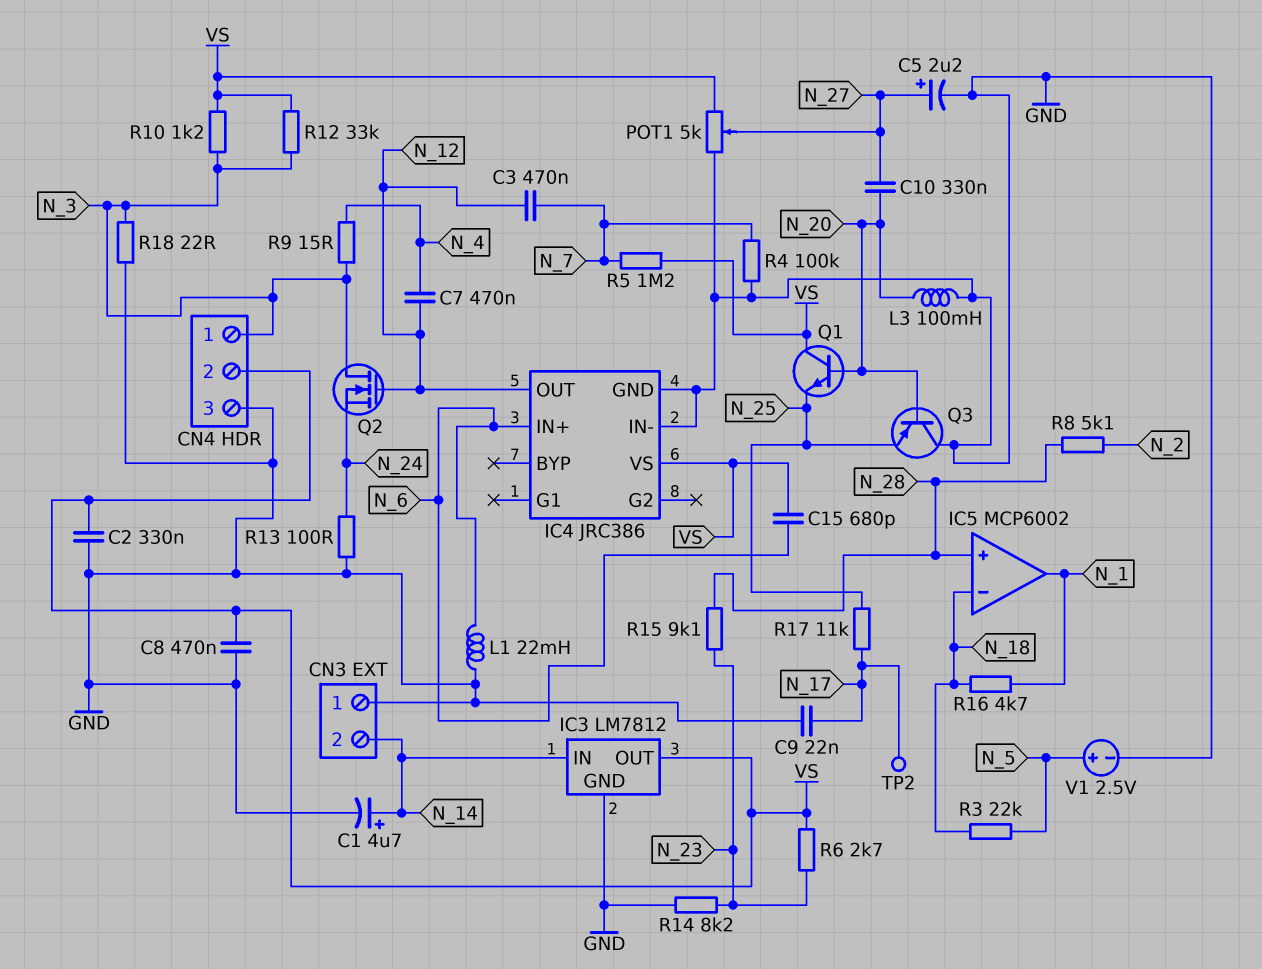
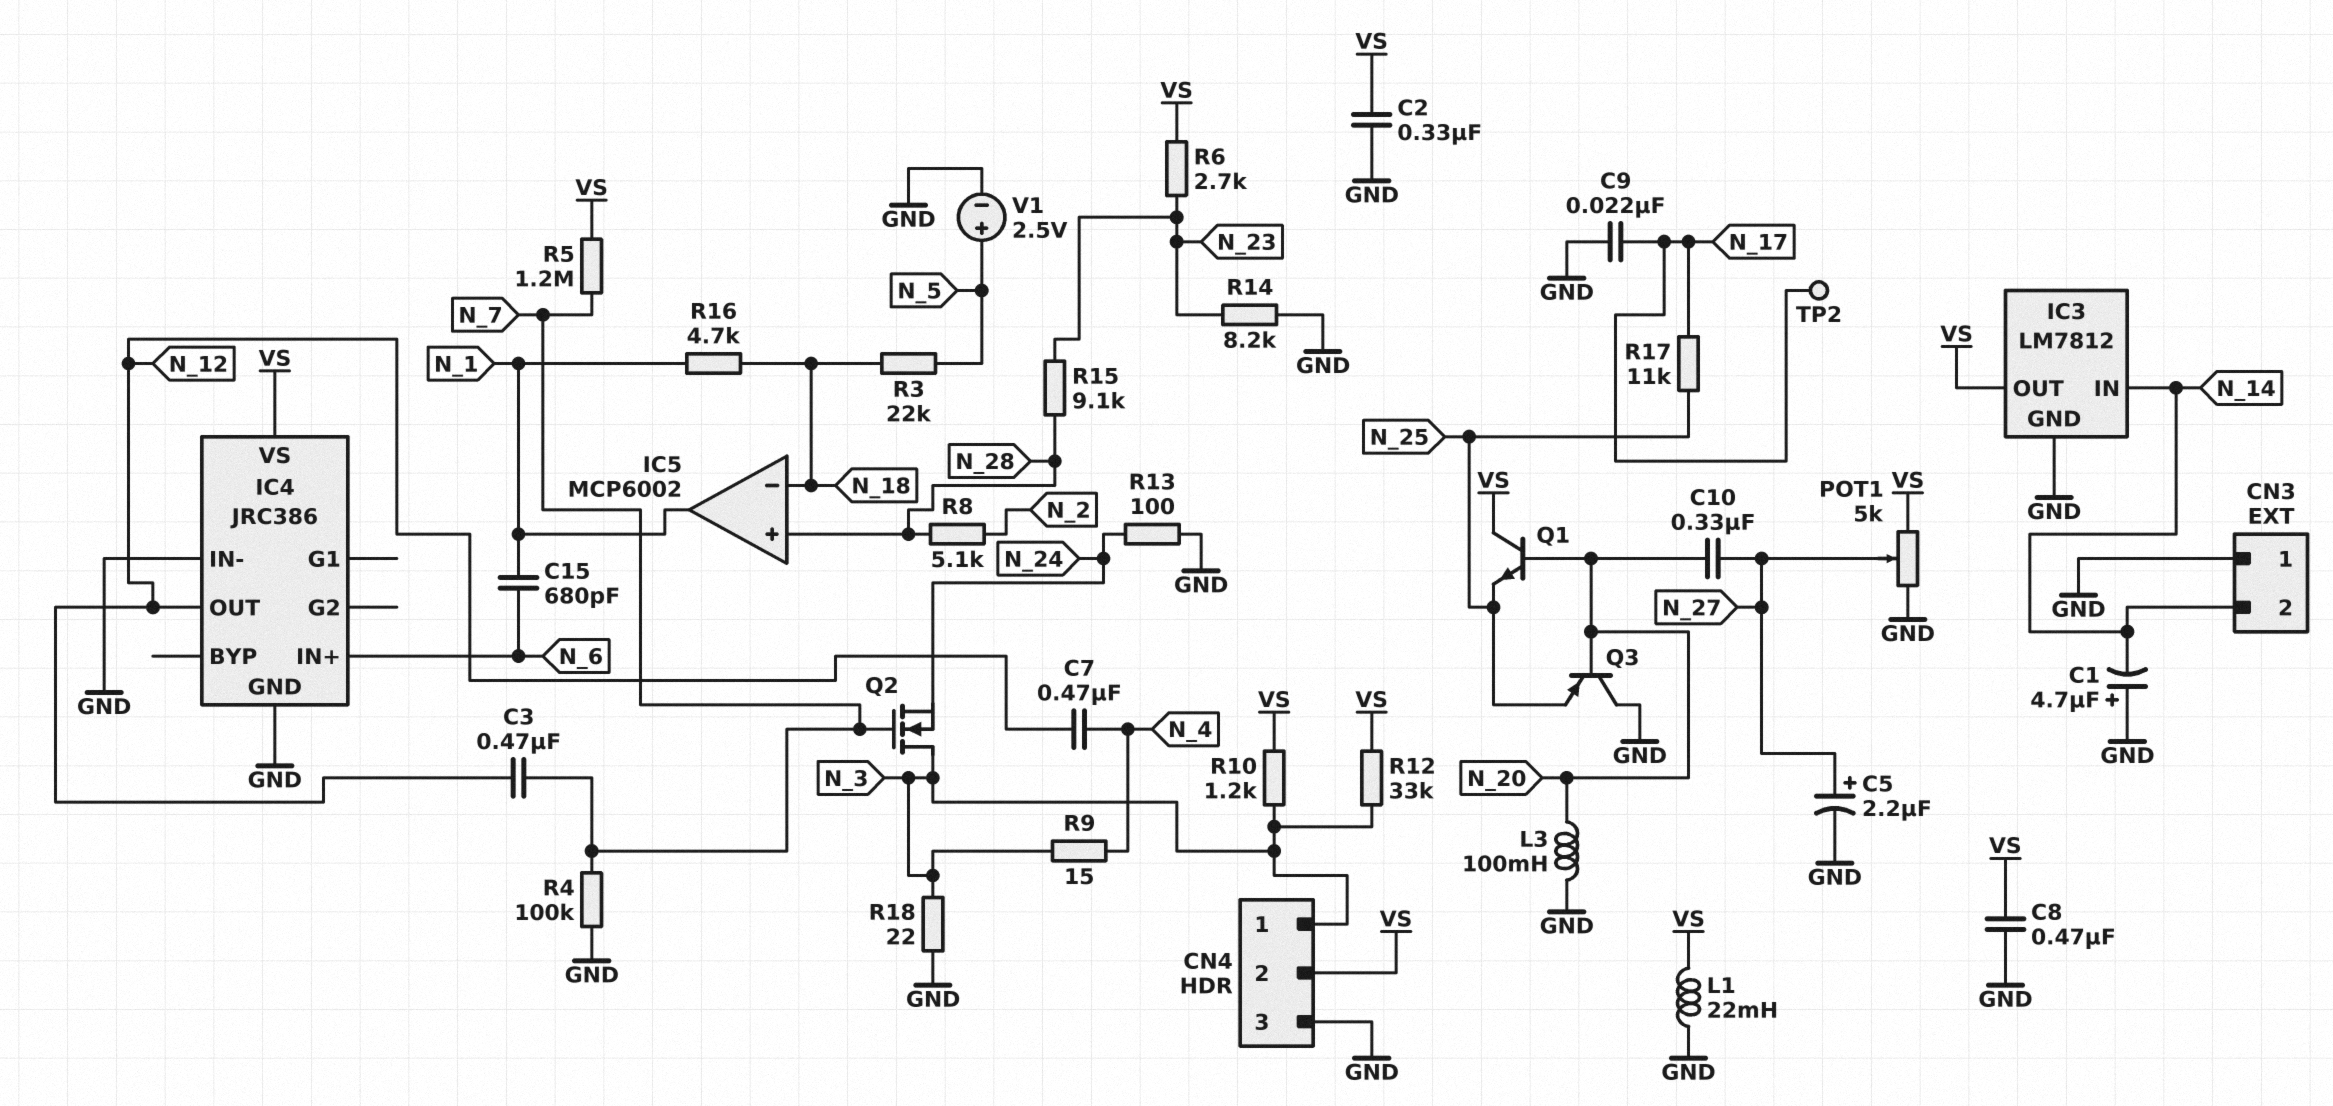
C1: 4.7uF (plus N_14, minus GND) -> 4.7uF (plus GND, minus N_14)
C15: 680pF (N_6, VS) -> 680pF (N_1, N_6)
L1: 22mH (GND, N_6) -> 22mH (GND, VS)
Q2: NMOS (G N_12, D N_3, S N_24) -> NMOS (G N_7, D N_3, S N_24)

